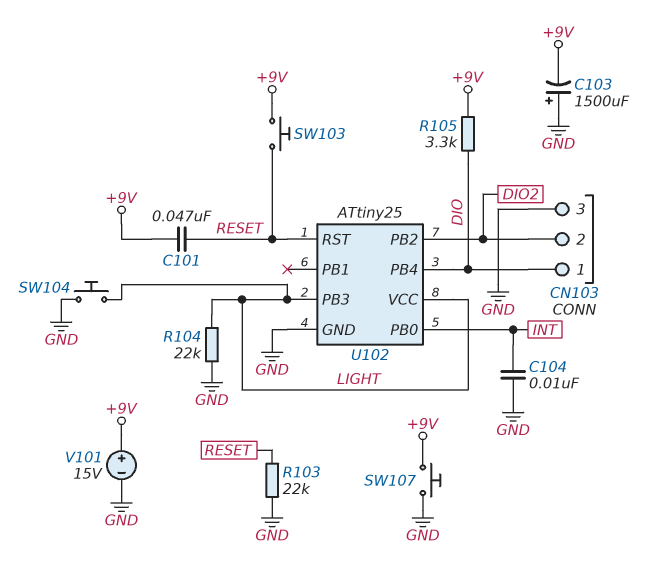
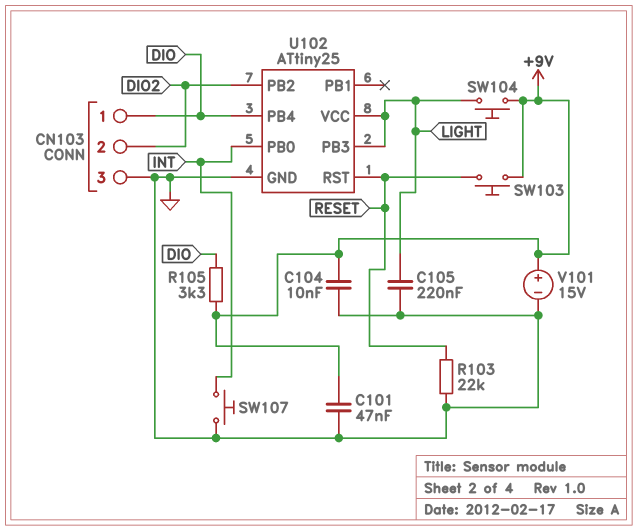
C101: 47nF (+9V, RESET) -> 47nF (+9V, GND)
C103: 1500uF (plus GND, minus +9V) -> none
C104: 10nF (GND, INT) -> 10nF (+9V, GND)
C105: none -> 220nF (GND, LIGHT)
R104: 22k (GND, LIGHT) -> none
SW104: button (GND, LIGHT) -> button (+9V, LIGHT)
SW107: button (+9V, GND) -> button (GND, INT)

